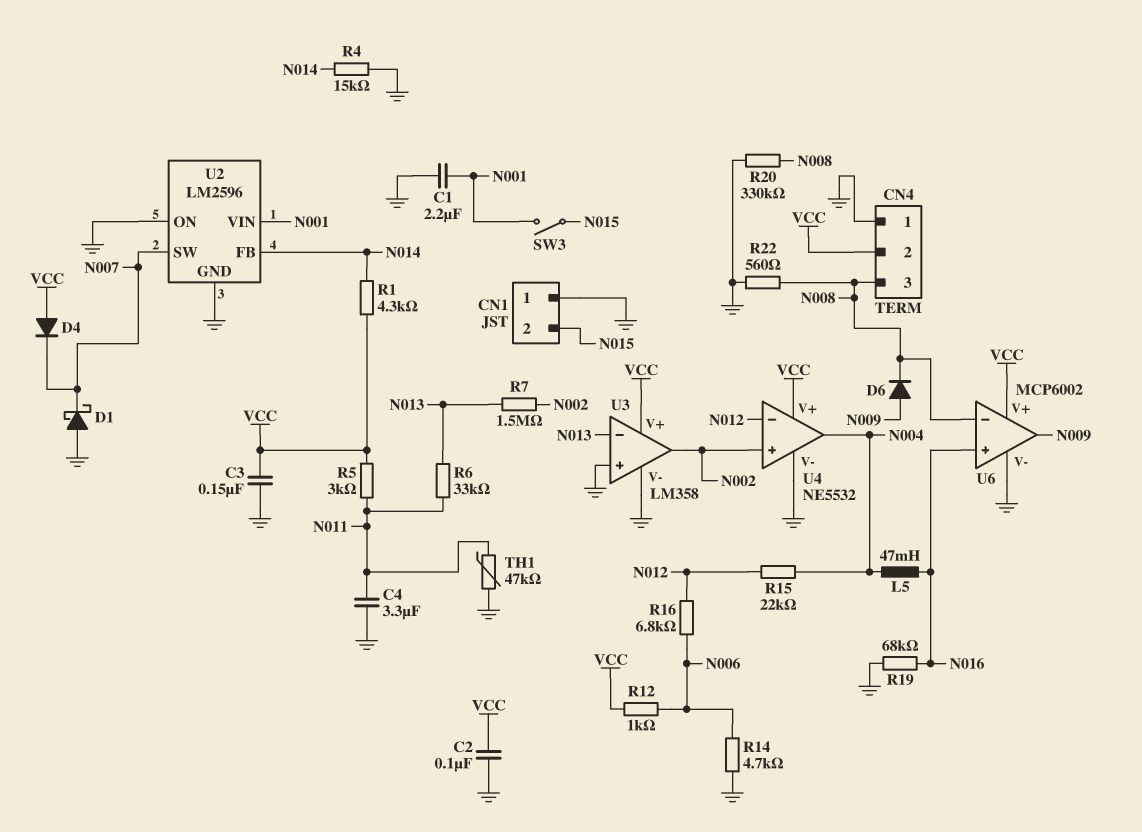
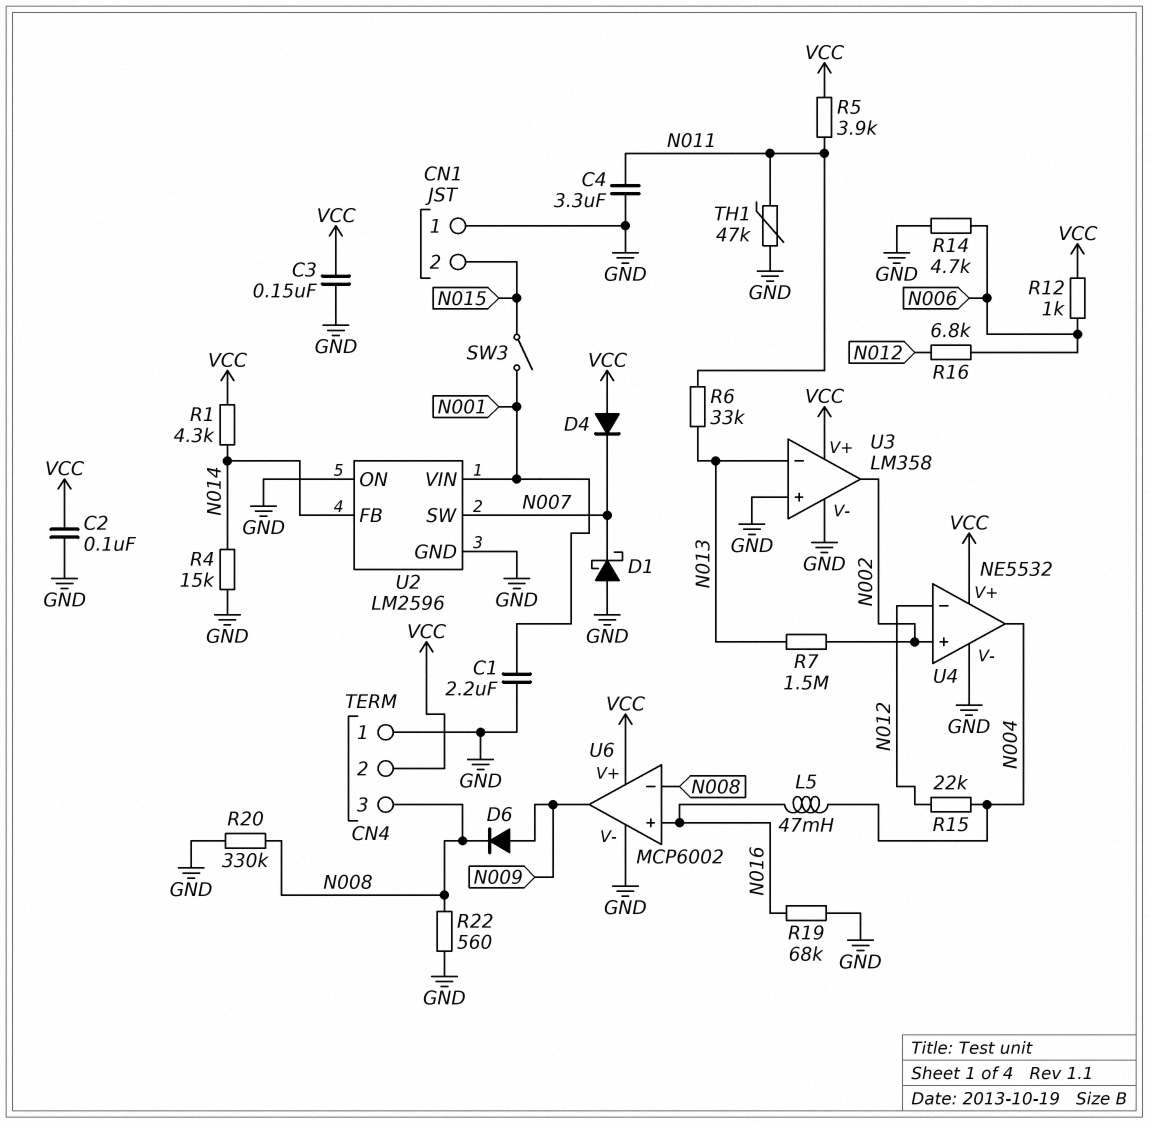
R5: 3k (N011, VCC) -> 3.9k (N011, VCC)

